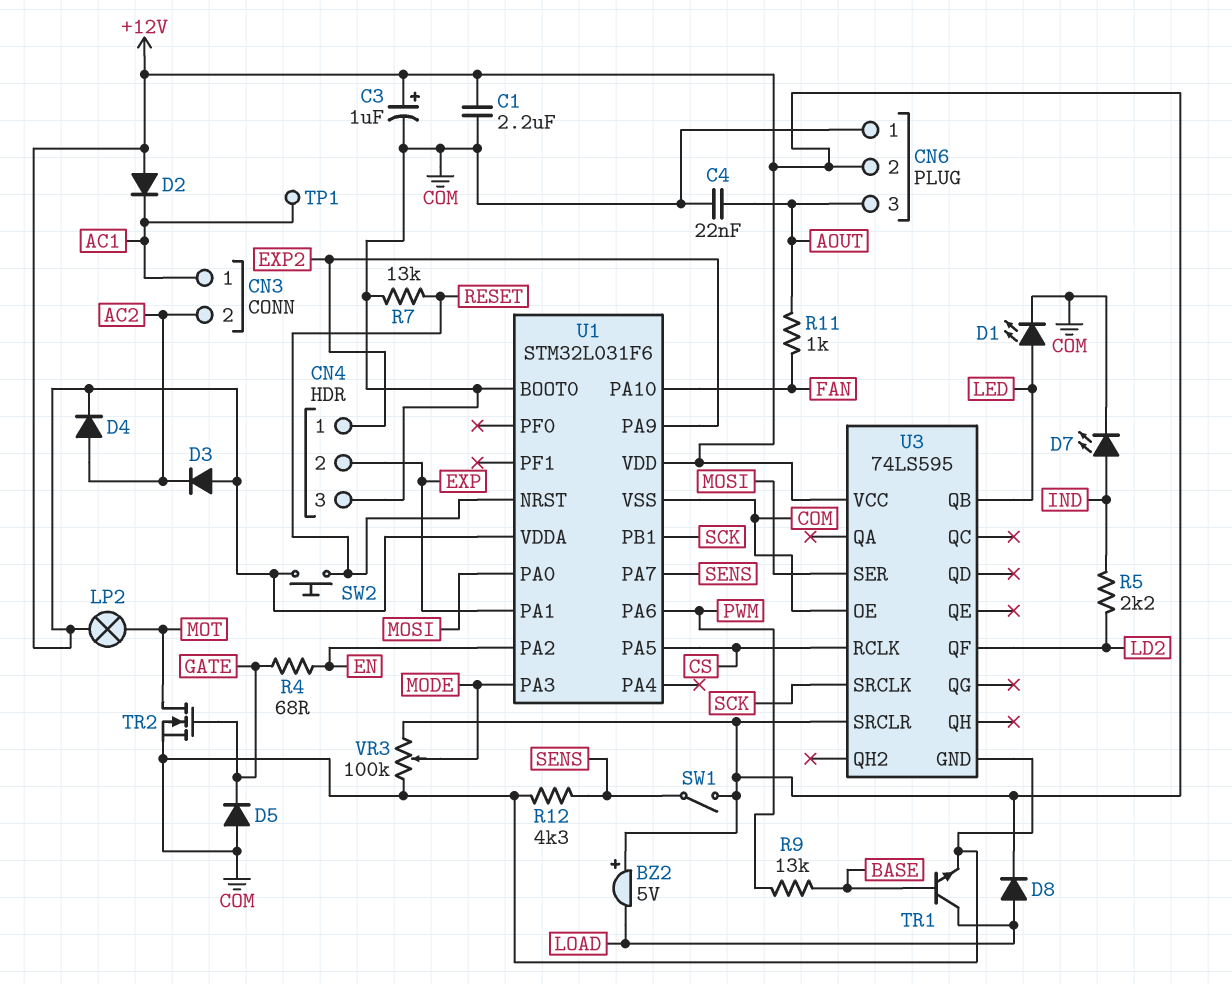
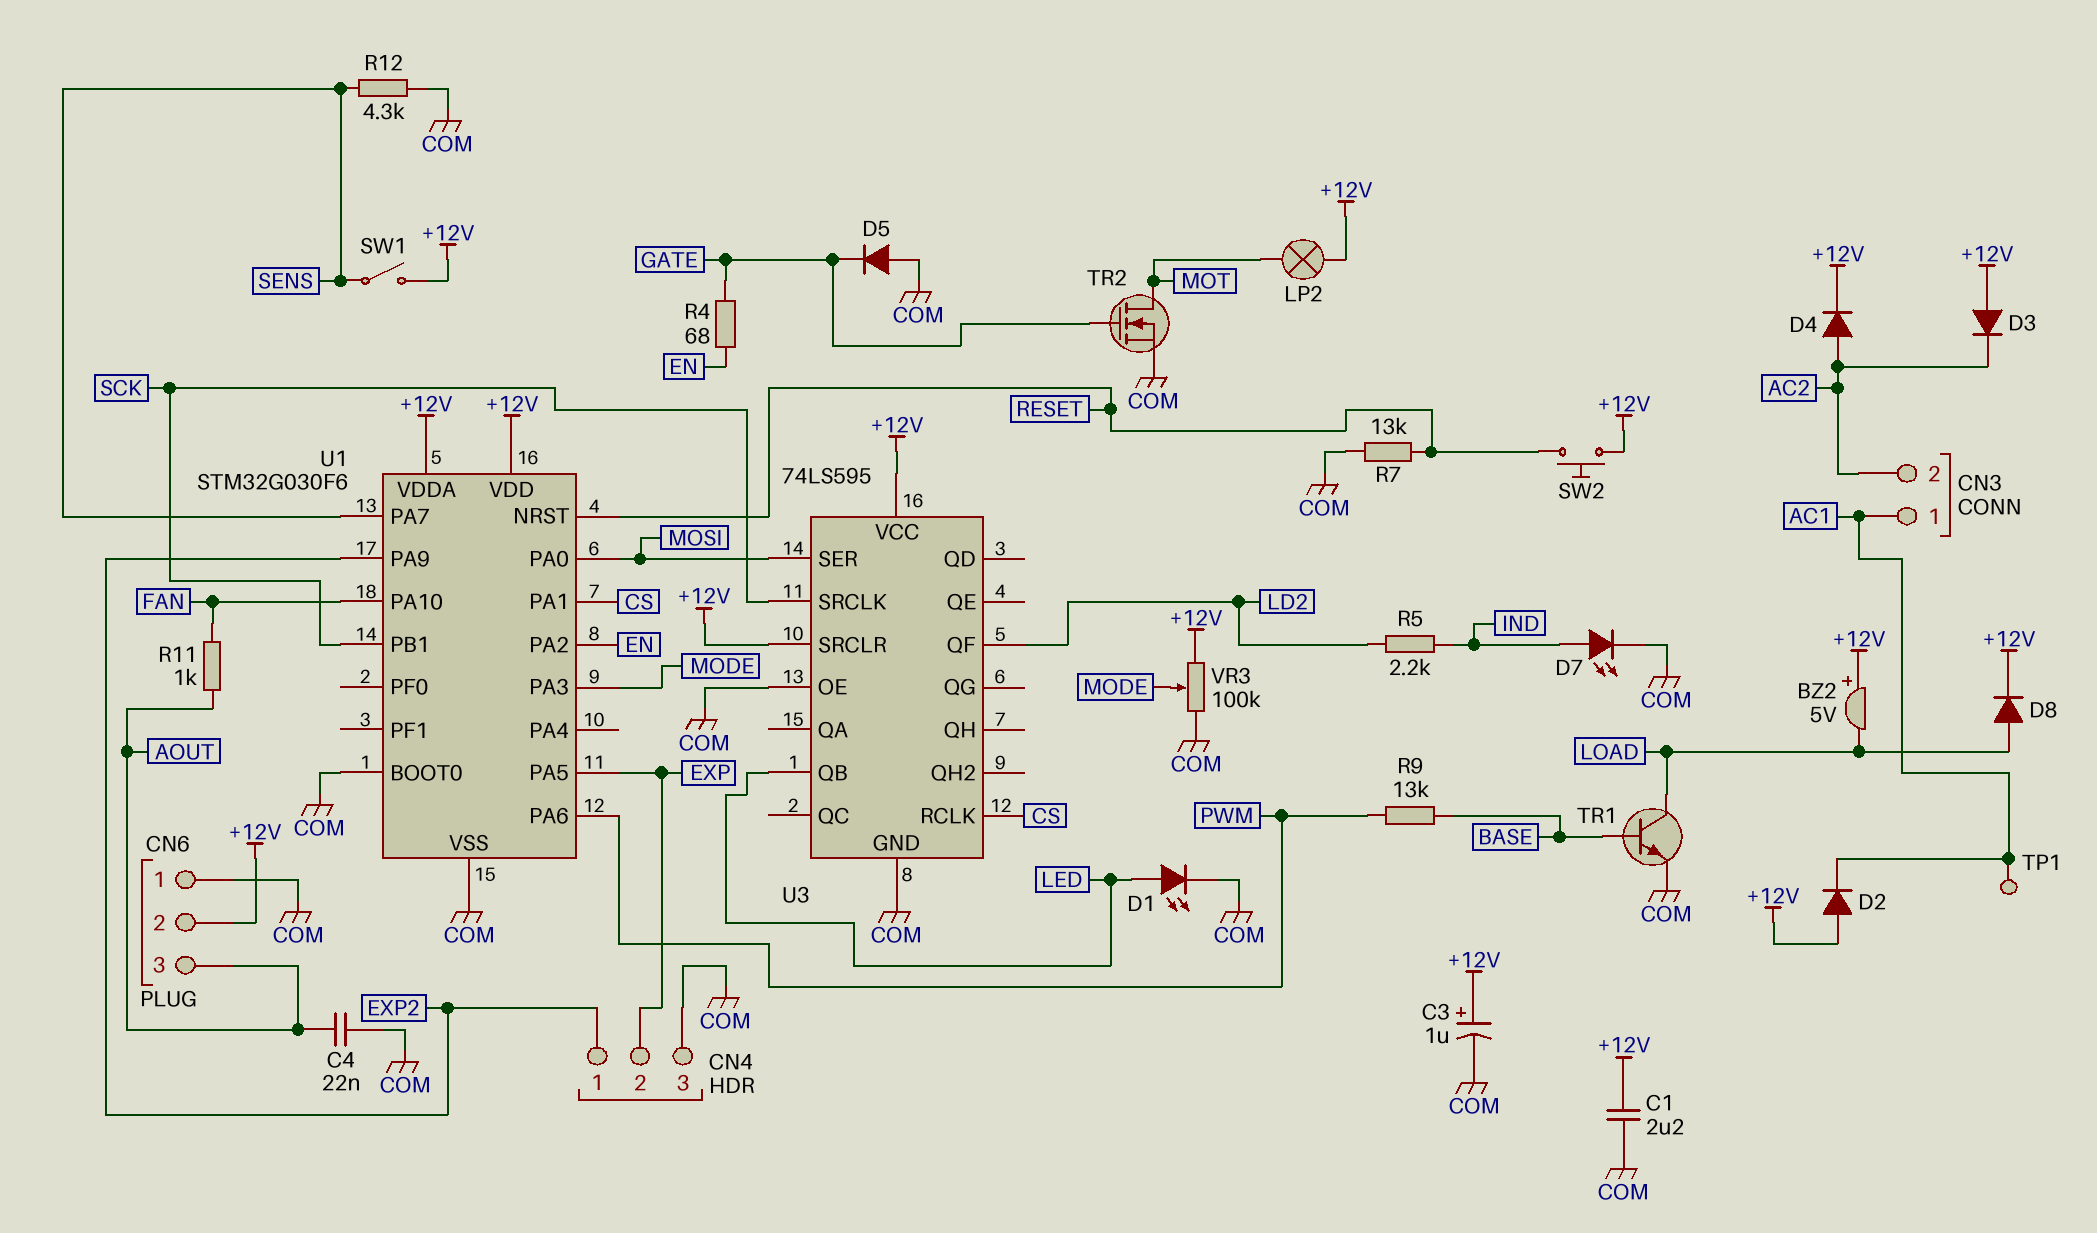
U1: STM32L031F6 -> STM32G030F6
U1 pin PA1: EXP -> CS
U1 pin PA5: CS -> EXP

